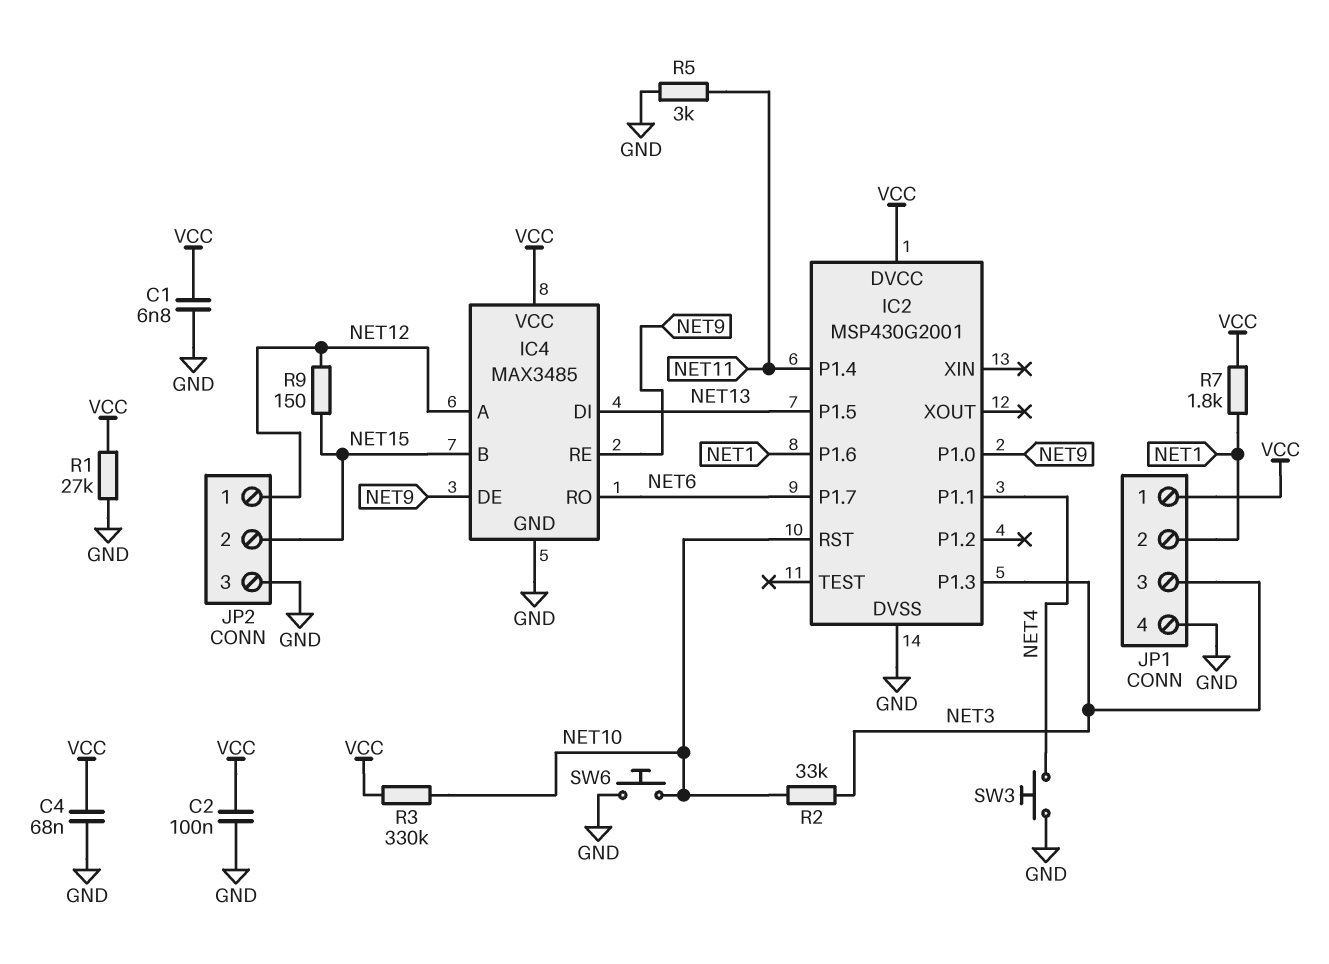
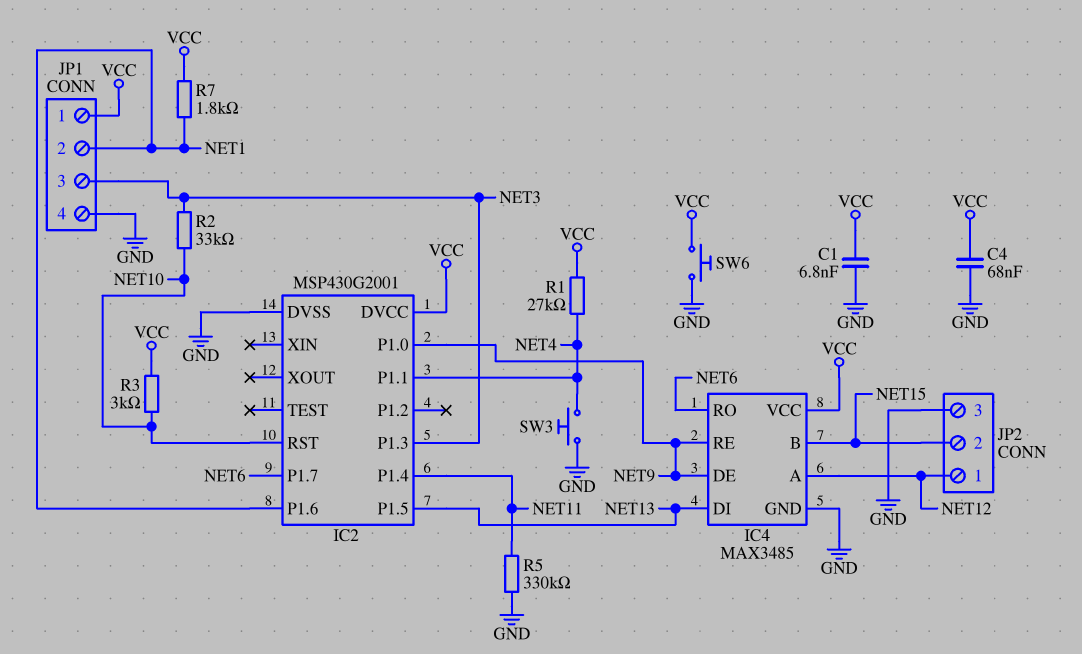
C2: 100nF (GND, VCC) -> none
R1: 27k (GND, VCC) -> 27k (NET4, VCC)
R3: 330k (NET10, VCC) -> 3k (NET10, VCC)
R5: 3k (GND, NET11) -> 330k (GND, NET11)
R9: 150 (NET12, NET15) -> none
SW6: button (GND, NET10) -> button (GND, VCC)

